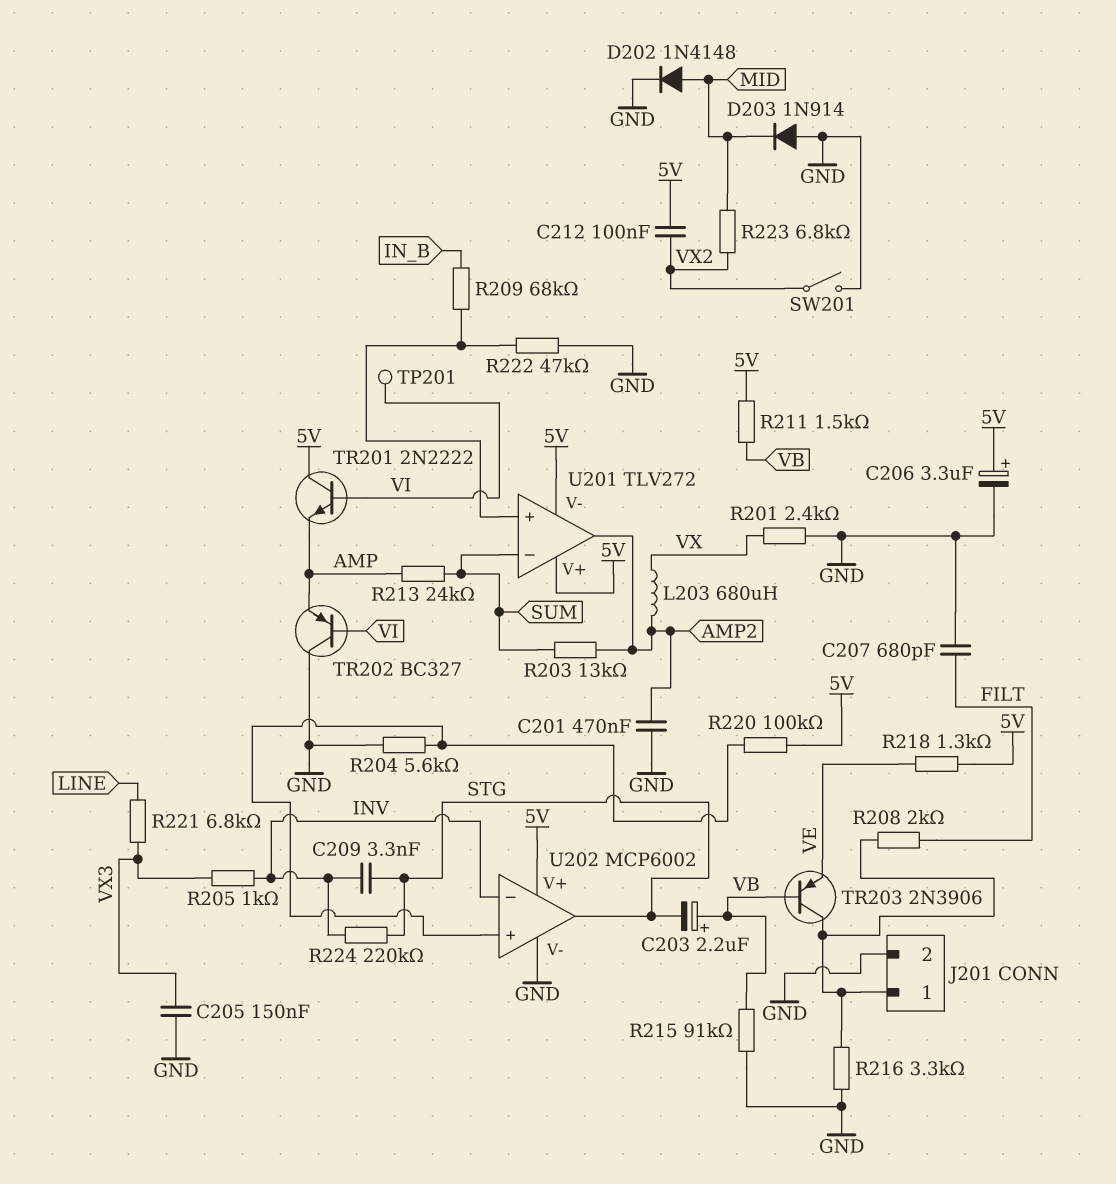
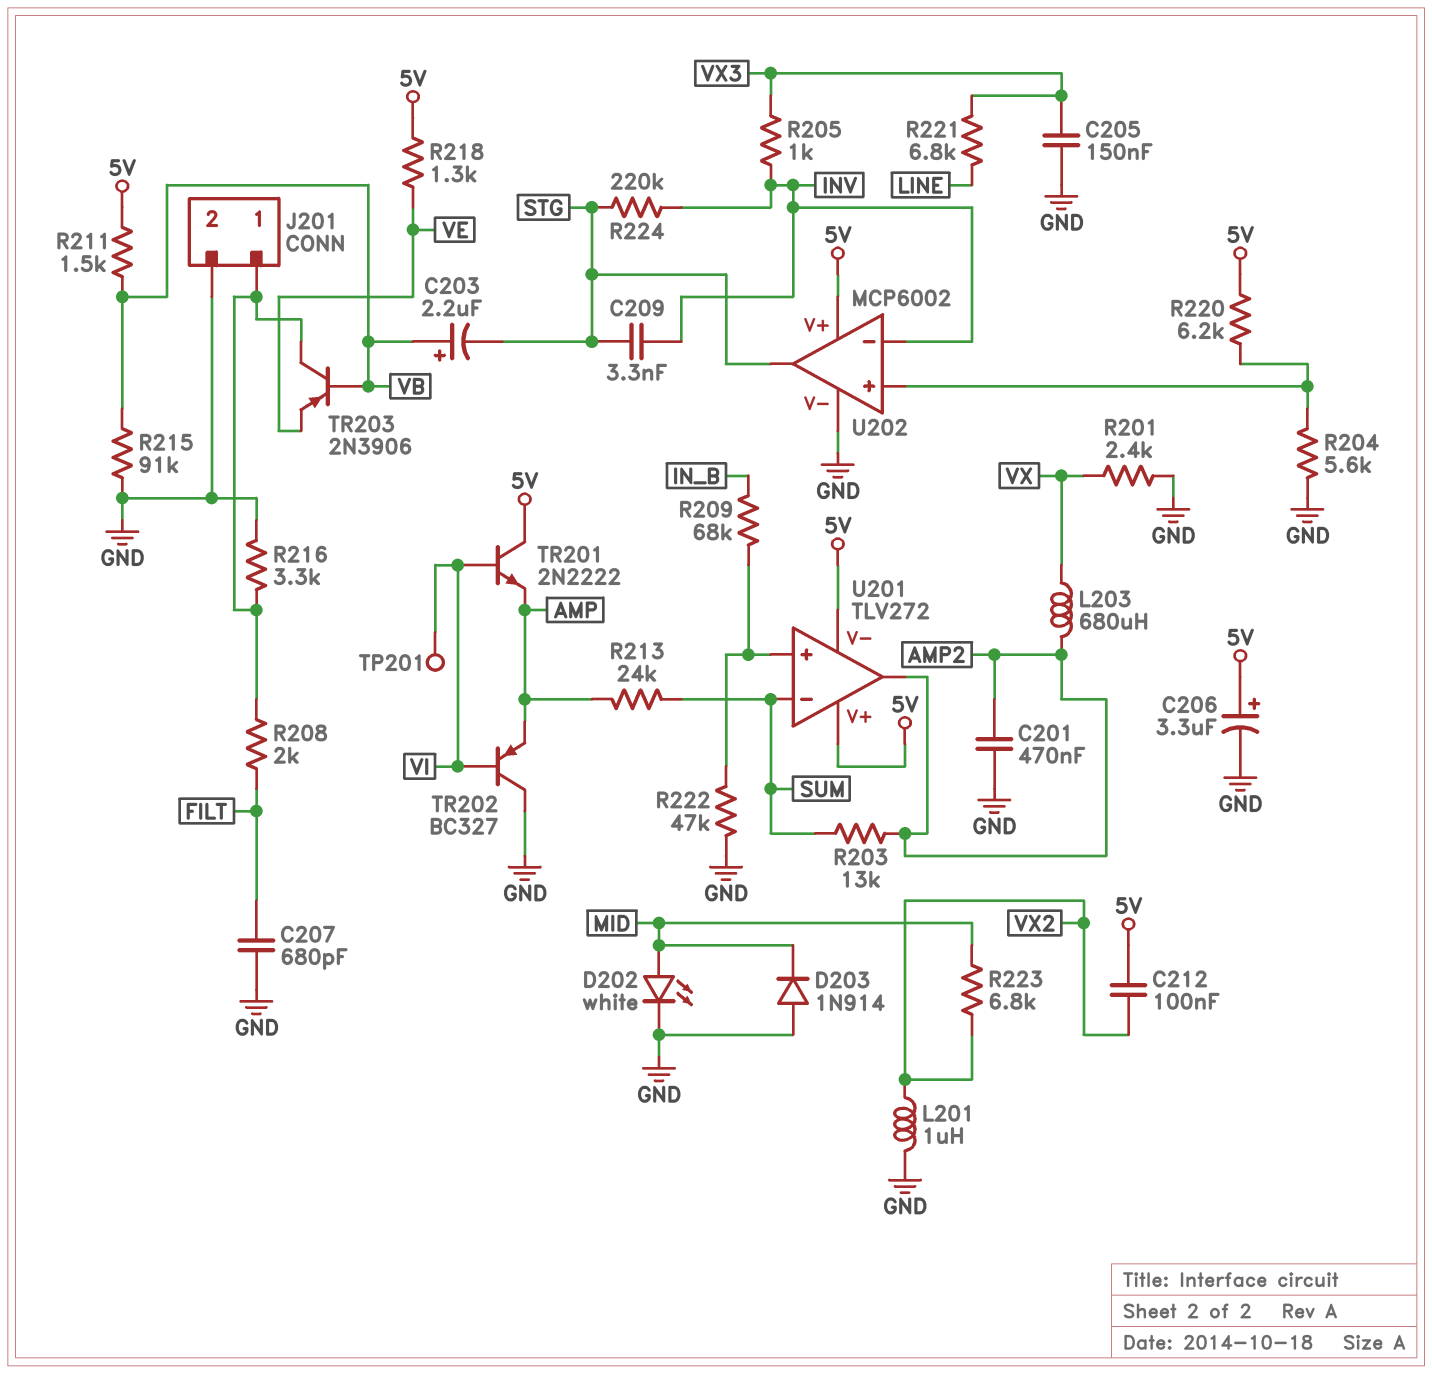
D202: diode 1N4148 (A MID, K GND) -> LED white (A MID, K GND)
L201: none -> 1uH (GND, VX2)
R220: 100k (5V, U202/in+) -> 6.2k (5V, U202/in+)
SW201: switch (GND, VX2) -> none

